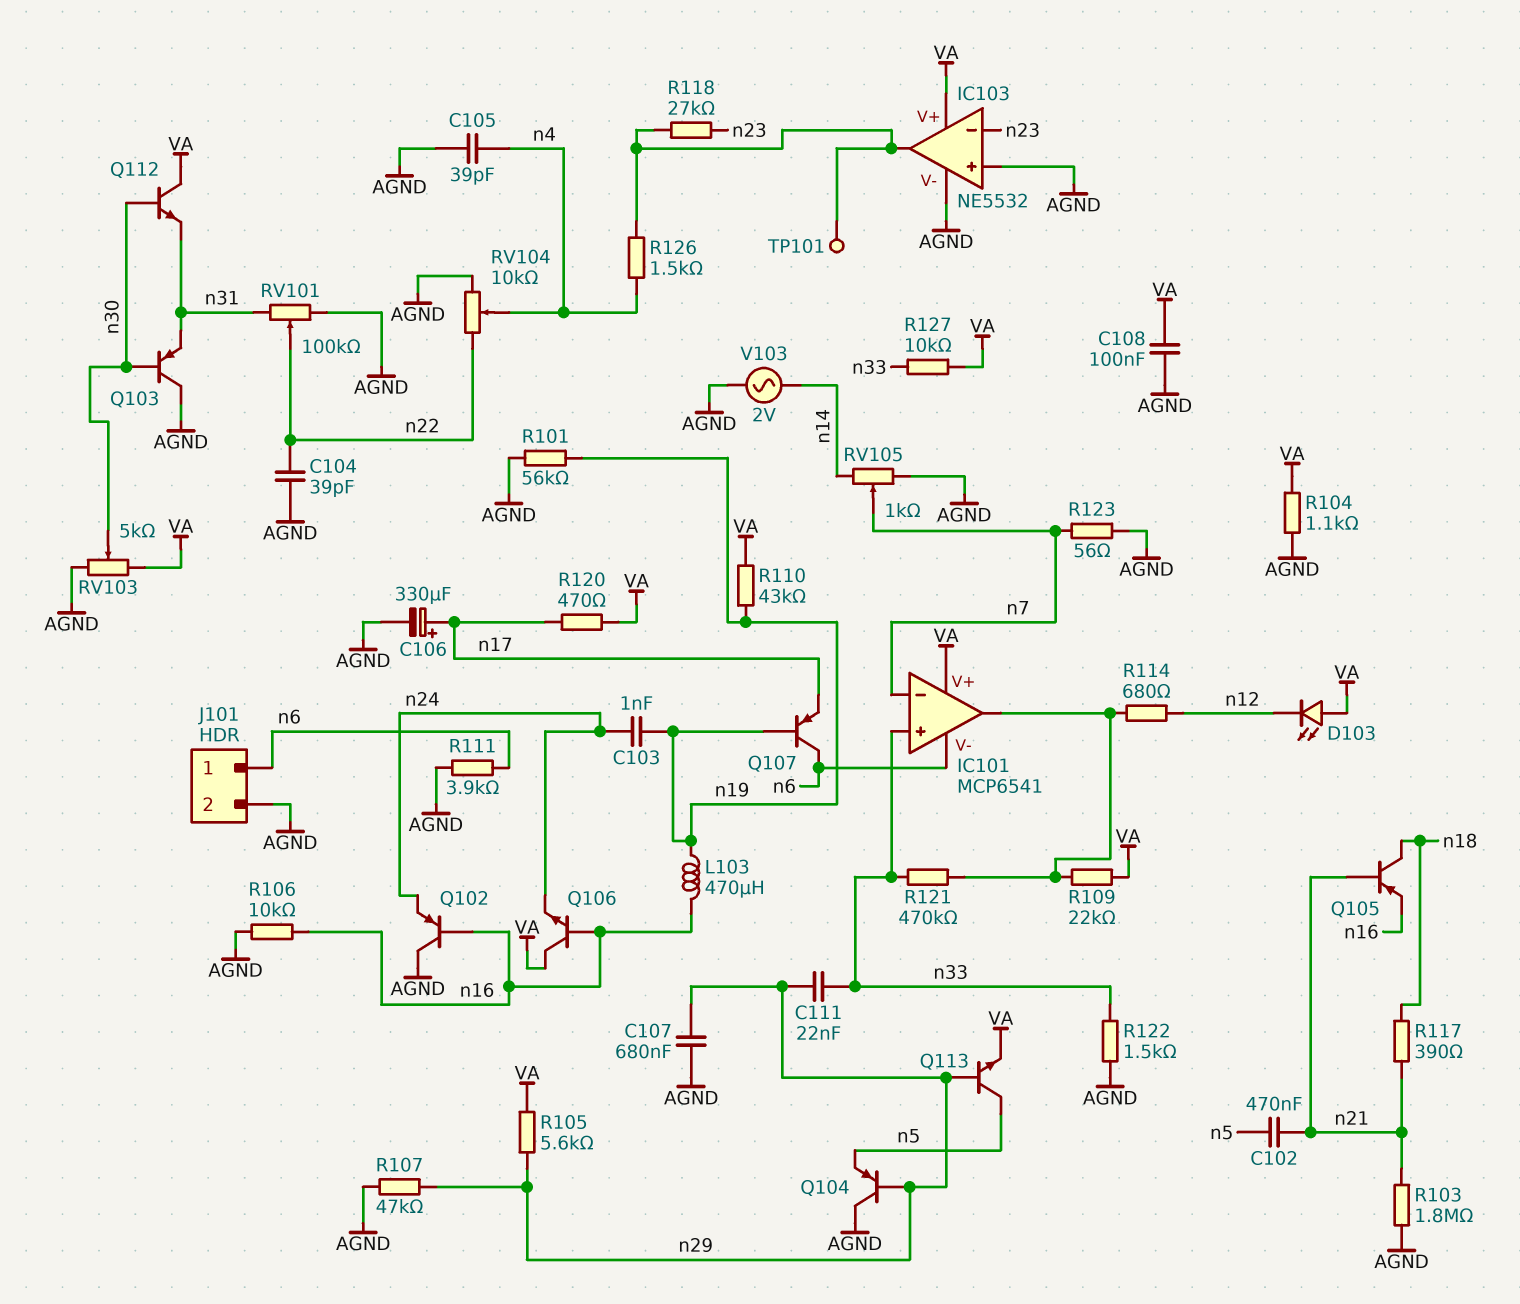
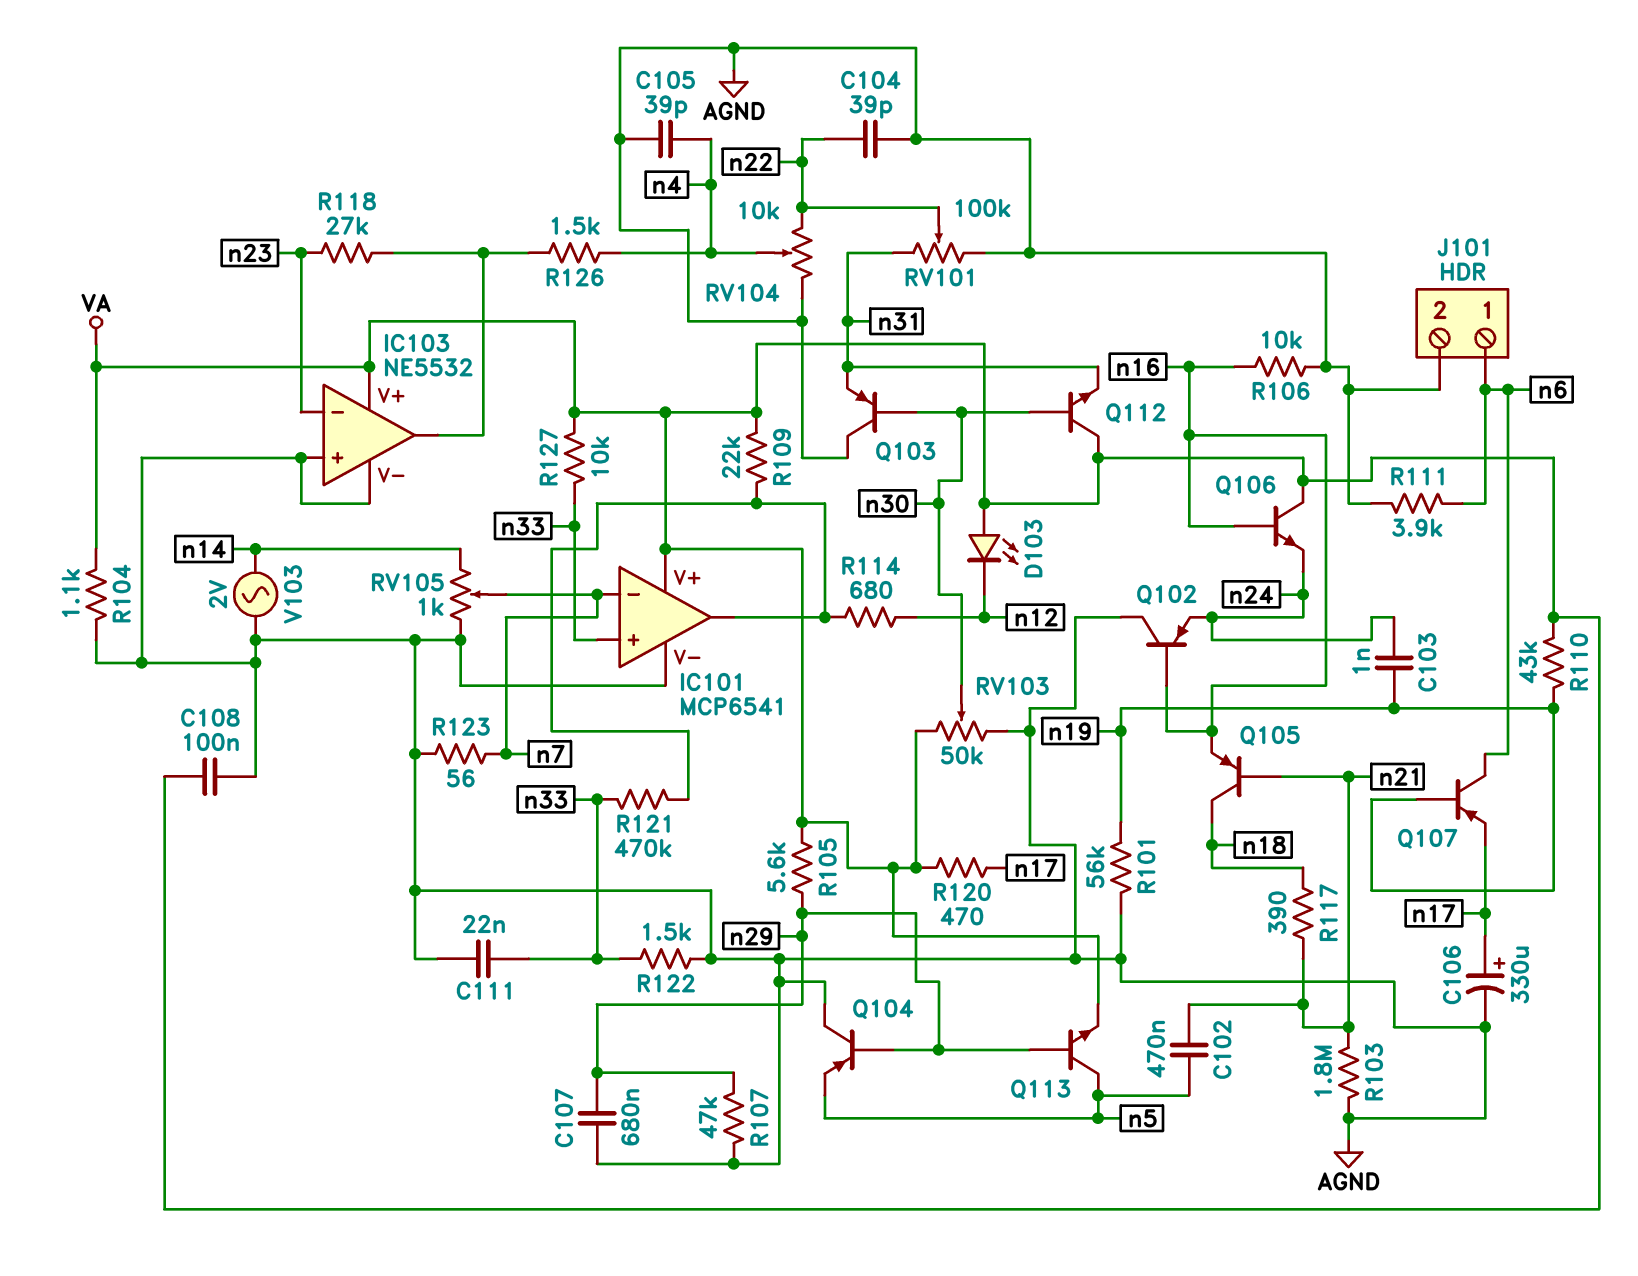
C111: 22nF (n29, n33) -> 22nF (AGND, n33)
IC101 pin V-: n6 -> AGND
L103: 470uH (n16, n19) -> none
RV103: 5k (AGND, VA, wiper n30) -> 50k (AGND, VA, wiper n30)
TP101: test point (IC103/out) -> none

